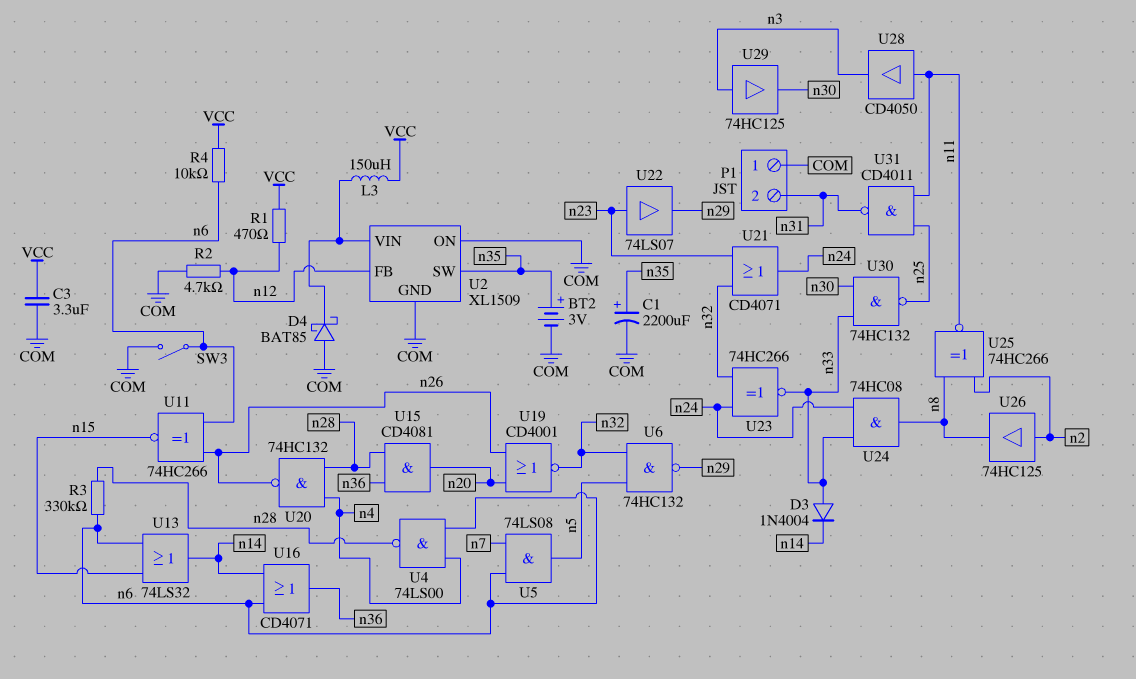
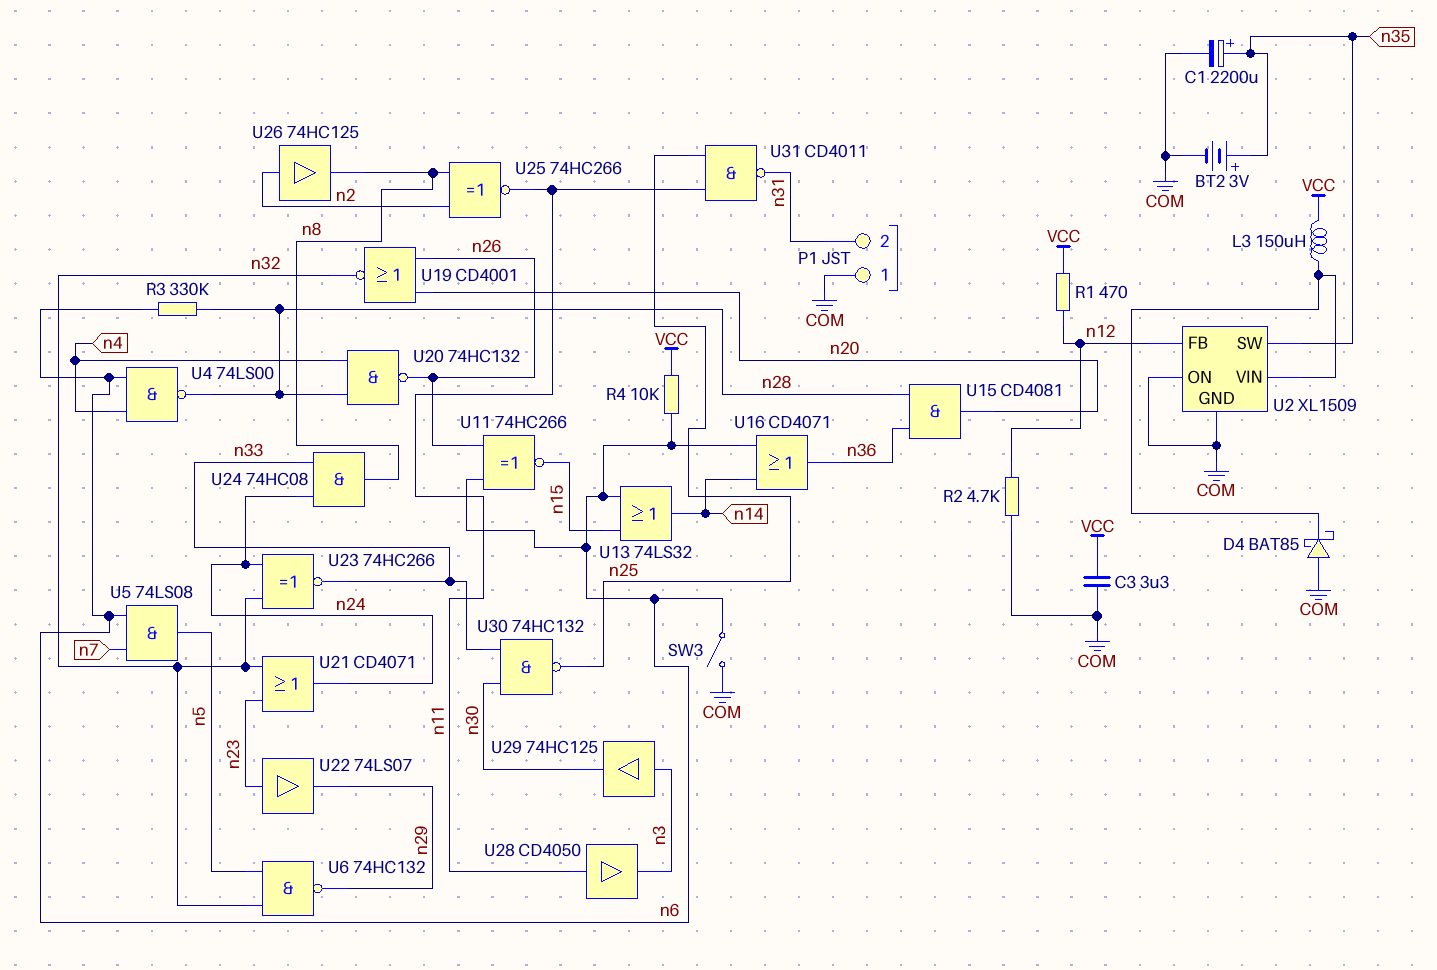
D3: diode 1N4004 (A n33, K n14) -> none

